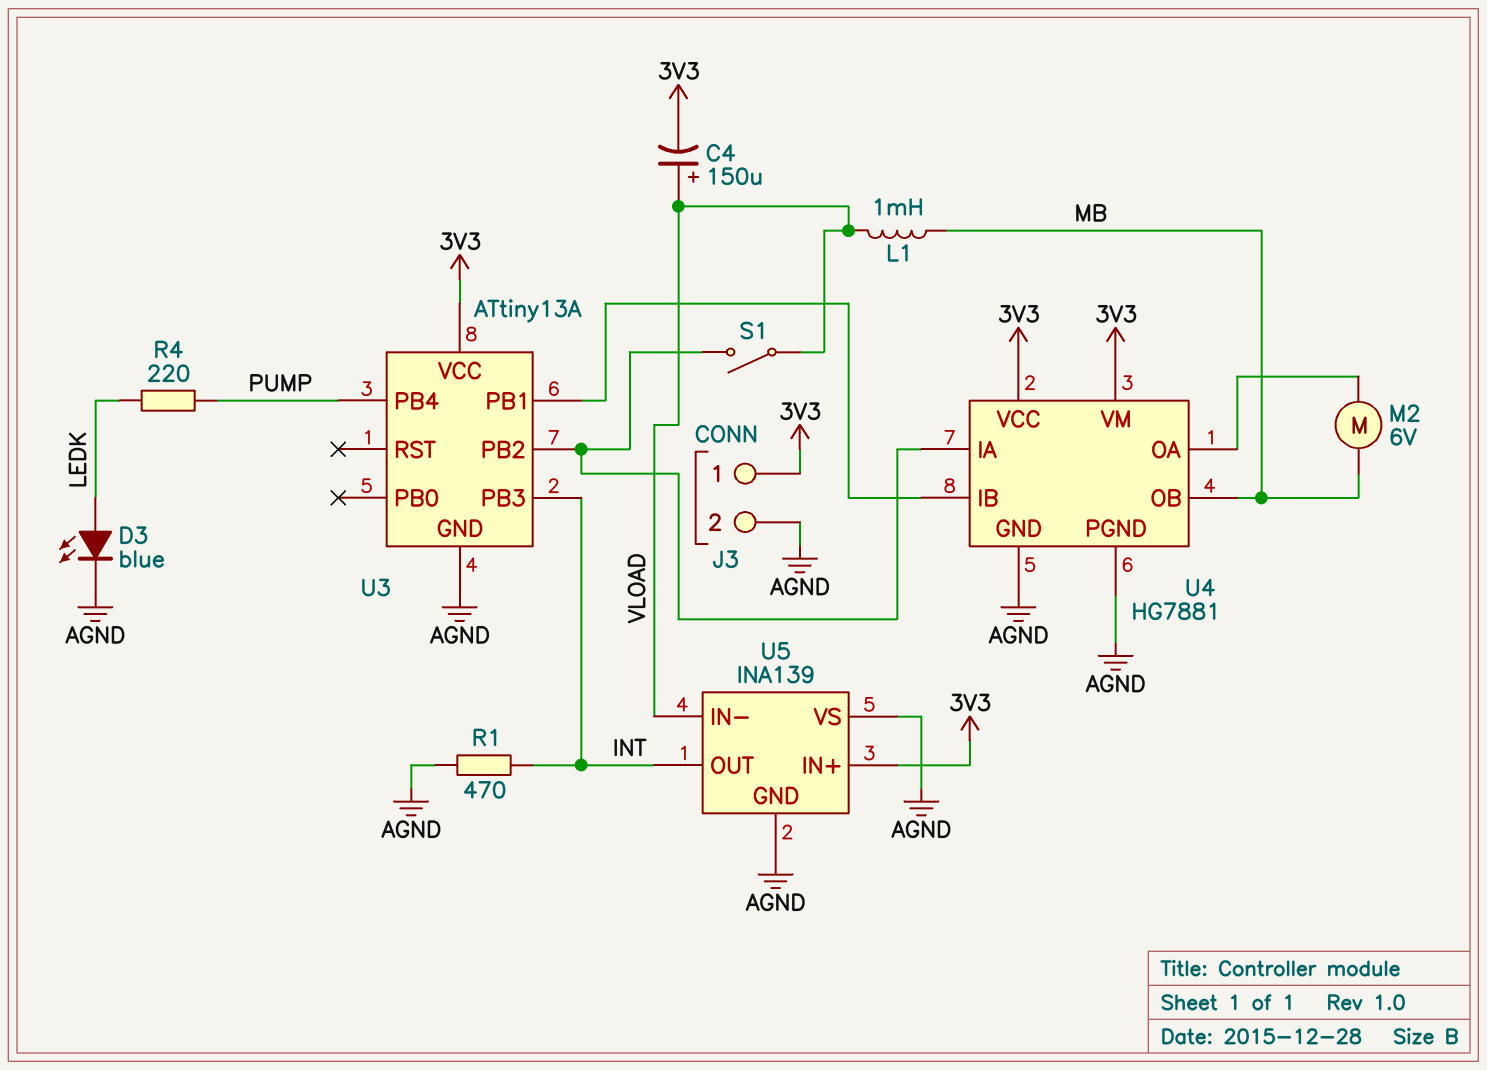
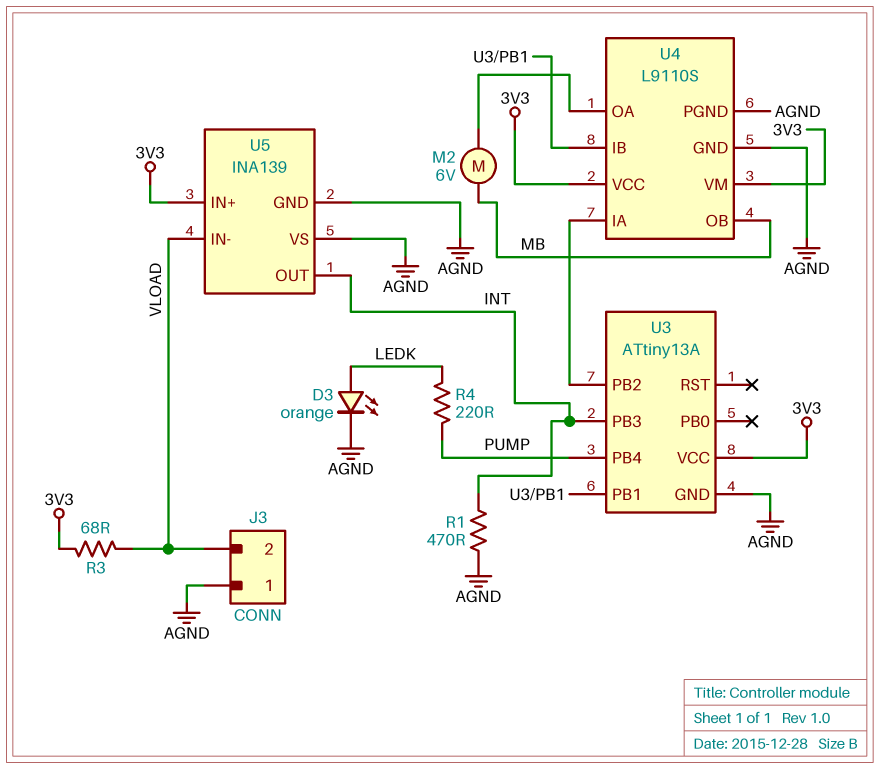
C4: 150uF (plus VLOAD, minus 3V3) -> none
D3: LED blue (A LEDK, K AGND) -> LED orange (A LEDK, K AGND)
J3 pin 1: 3V3 -> AGND
J3 pin 2: AGND -> VLOAD
L1: 1mH (MB, VLOAD) -> none
R3: none -> 68 (3V3, VLOAD)
S1: switch (U3/PB2, VLOAD) -> none
U4: HG7881 -> L9110S

